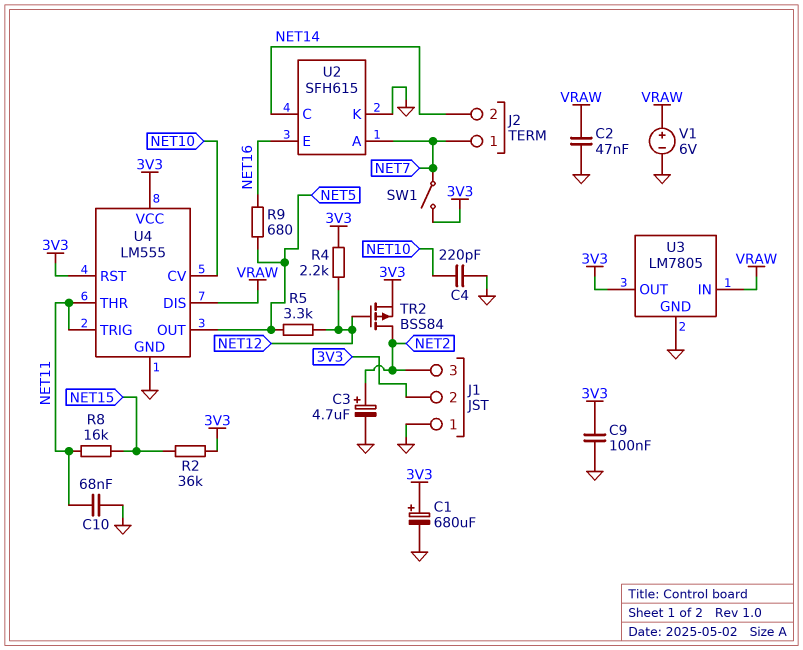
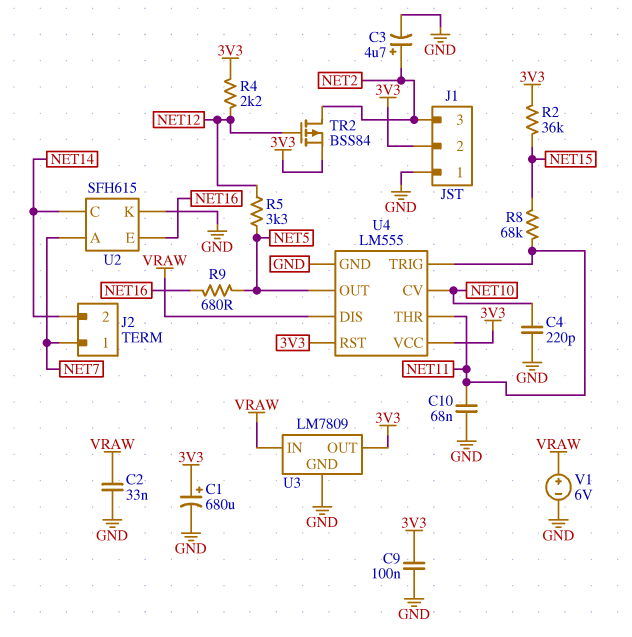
C2: 47nF (GND, VRAW) -> 33nF (GND, VRAW)
R8: 16k (NET11, NET15) -> 68k (NET11, NET15)
SW1: switch (3V3, NET7) -> none
U3: LM7805 -> LM7809

